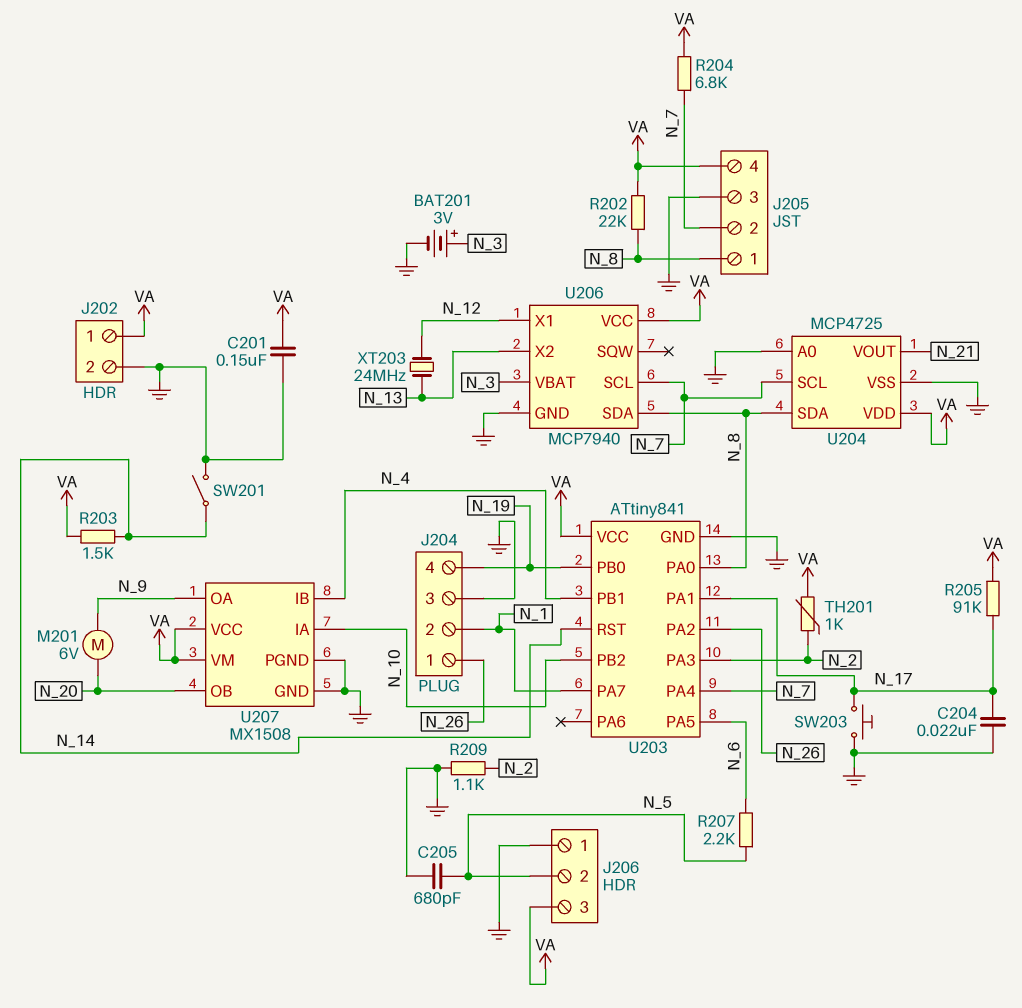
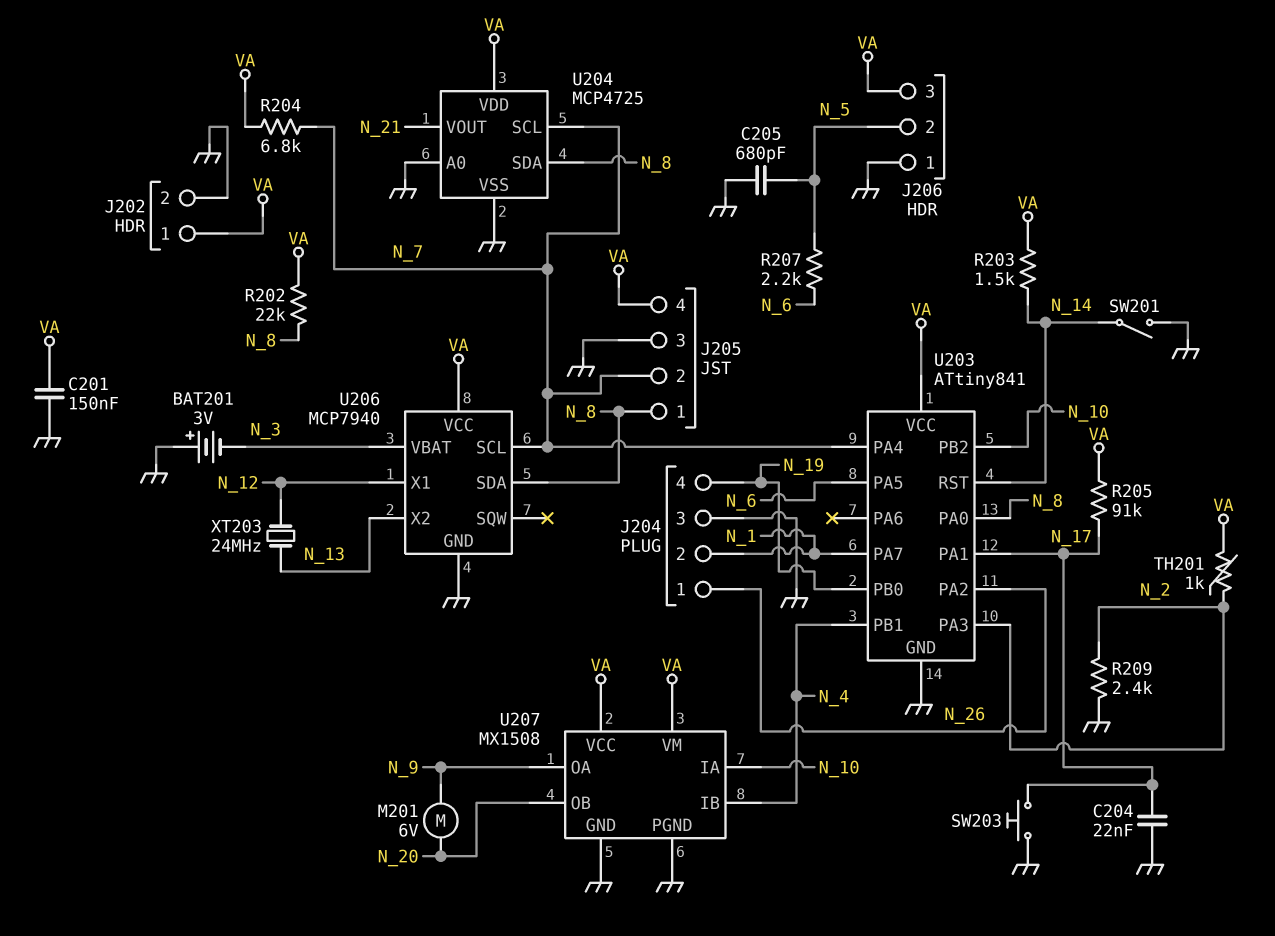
BAT201: 3V (plus N_3, minus GND) -> 3V (plus GND, minus N_3)
R209: 1.1k (GND, N_2) -> 2.4k (GND, N_2)

